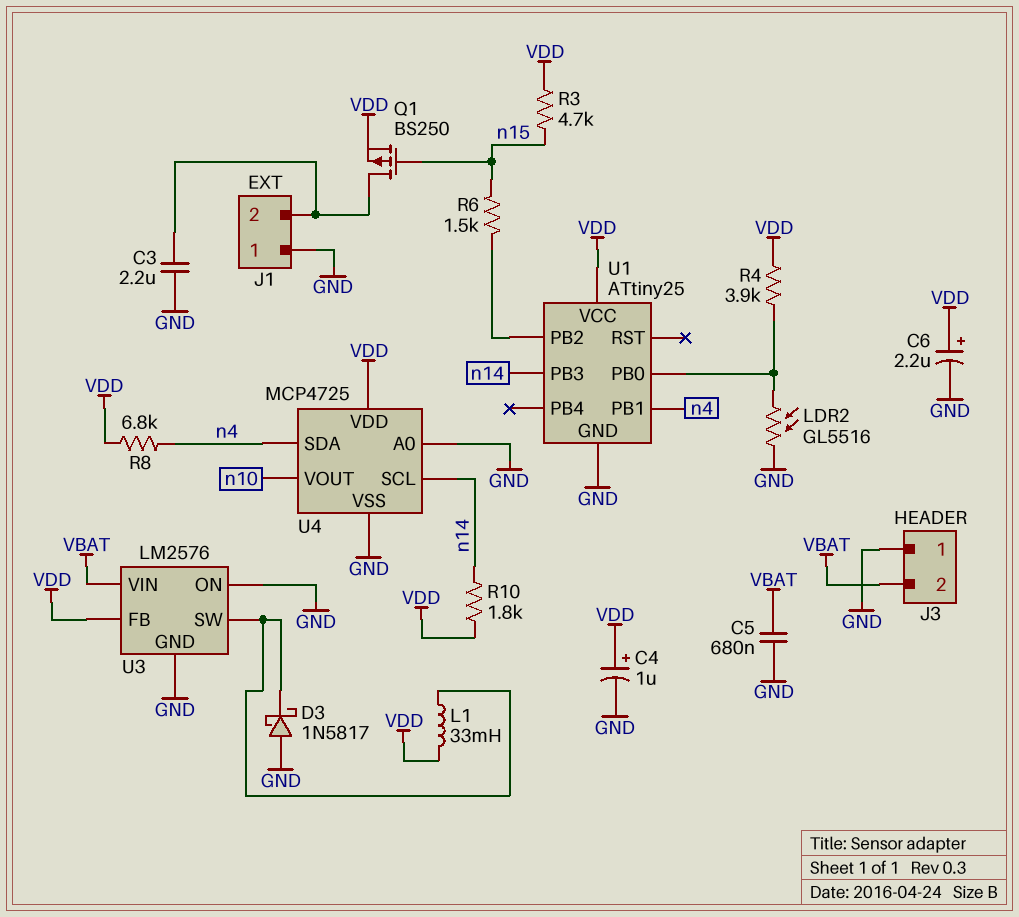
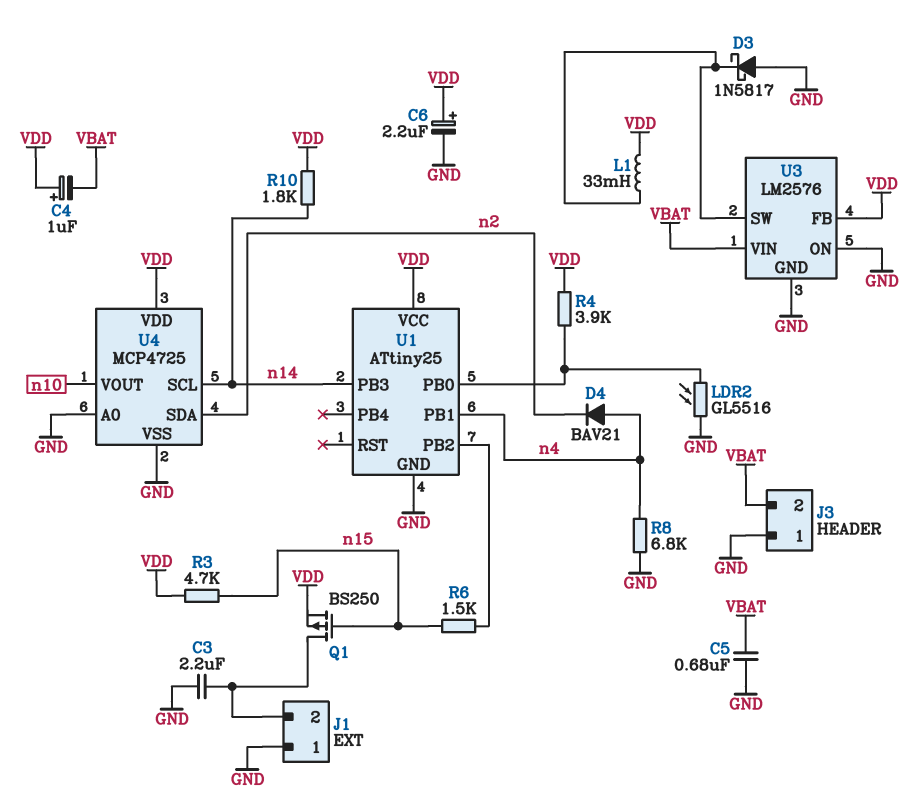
C4: 1uF (plus VDD, minus GND) -> 1uF (plus VDD, minus VBAT)
D4: none -> diode BAV21 (A n4, K n2)
R8: 6.8k (VDD, n4) -> 6.8k (GND, n4)
U4 pin SDA: n4 -> n2

